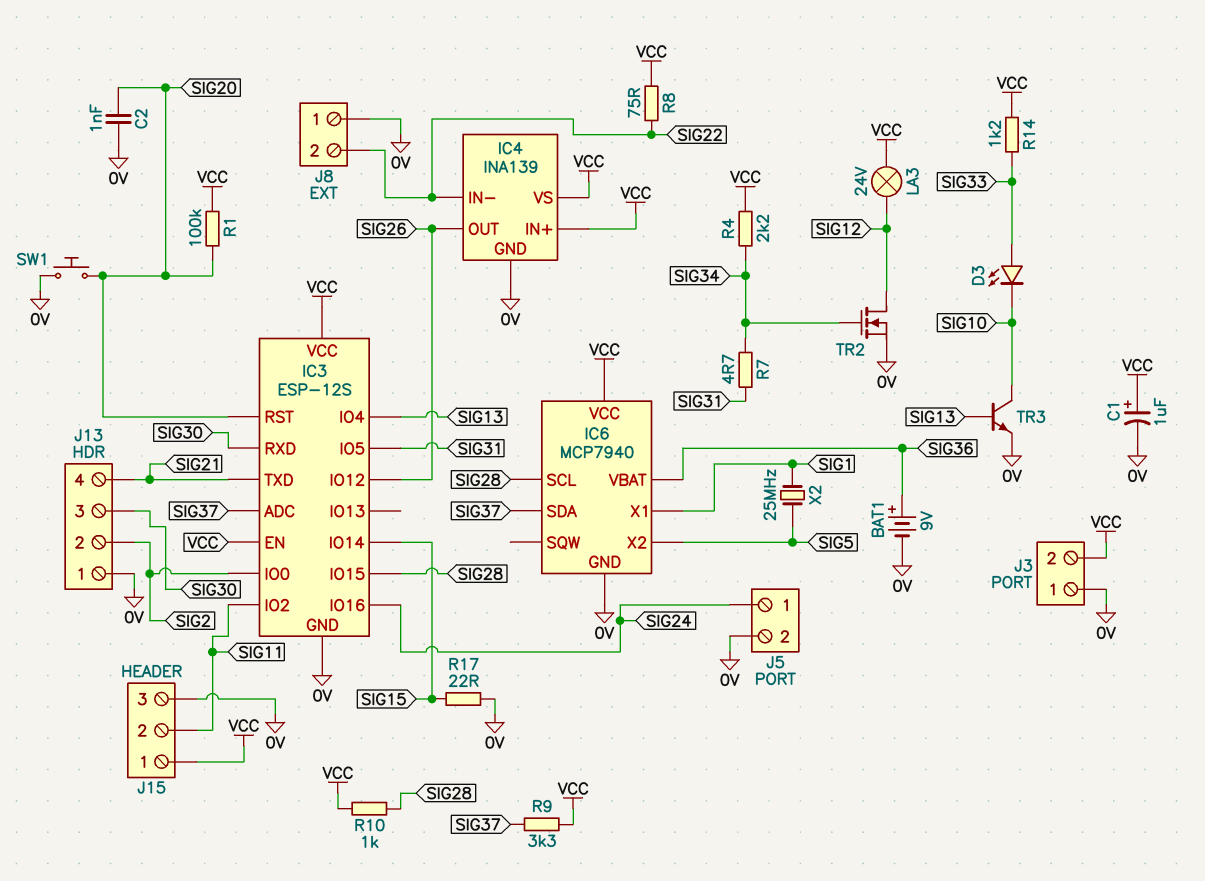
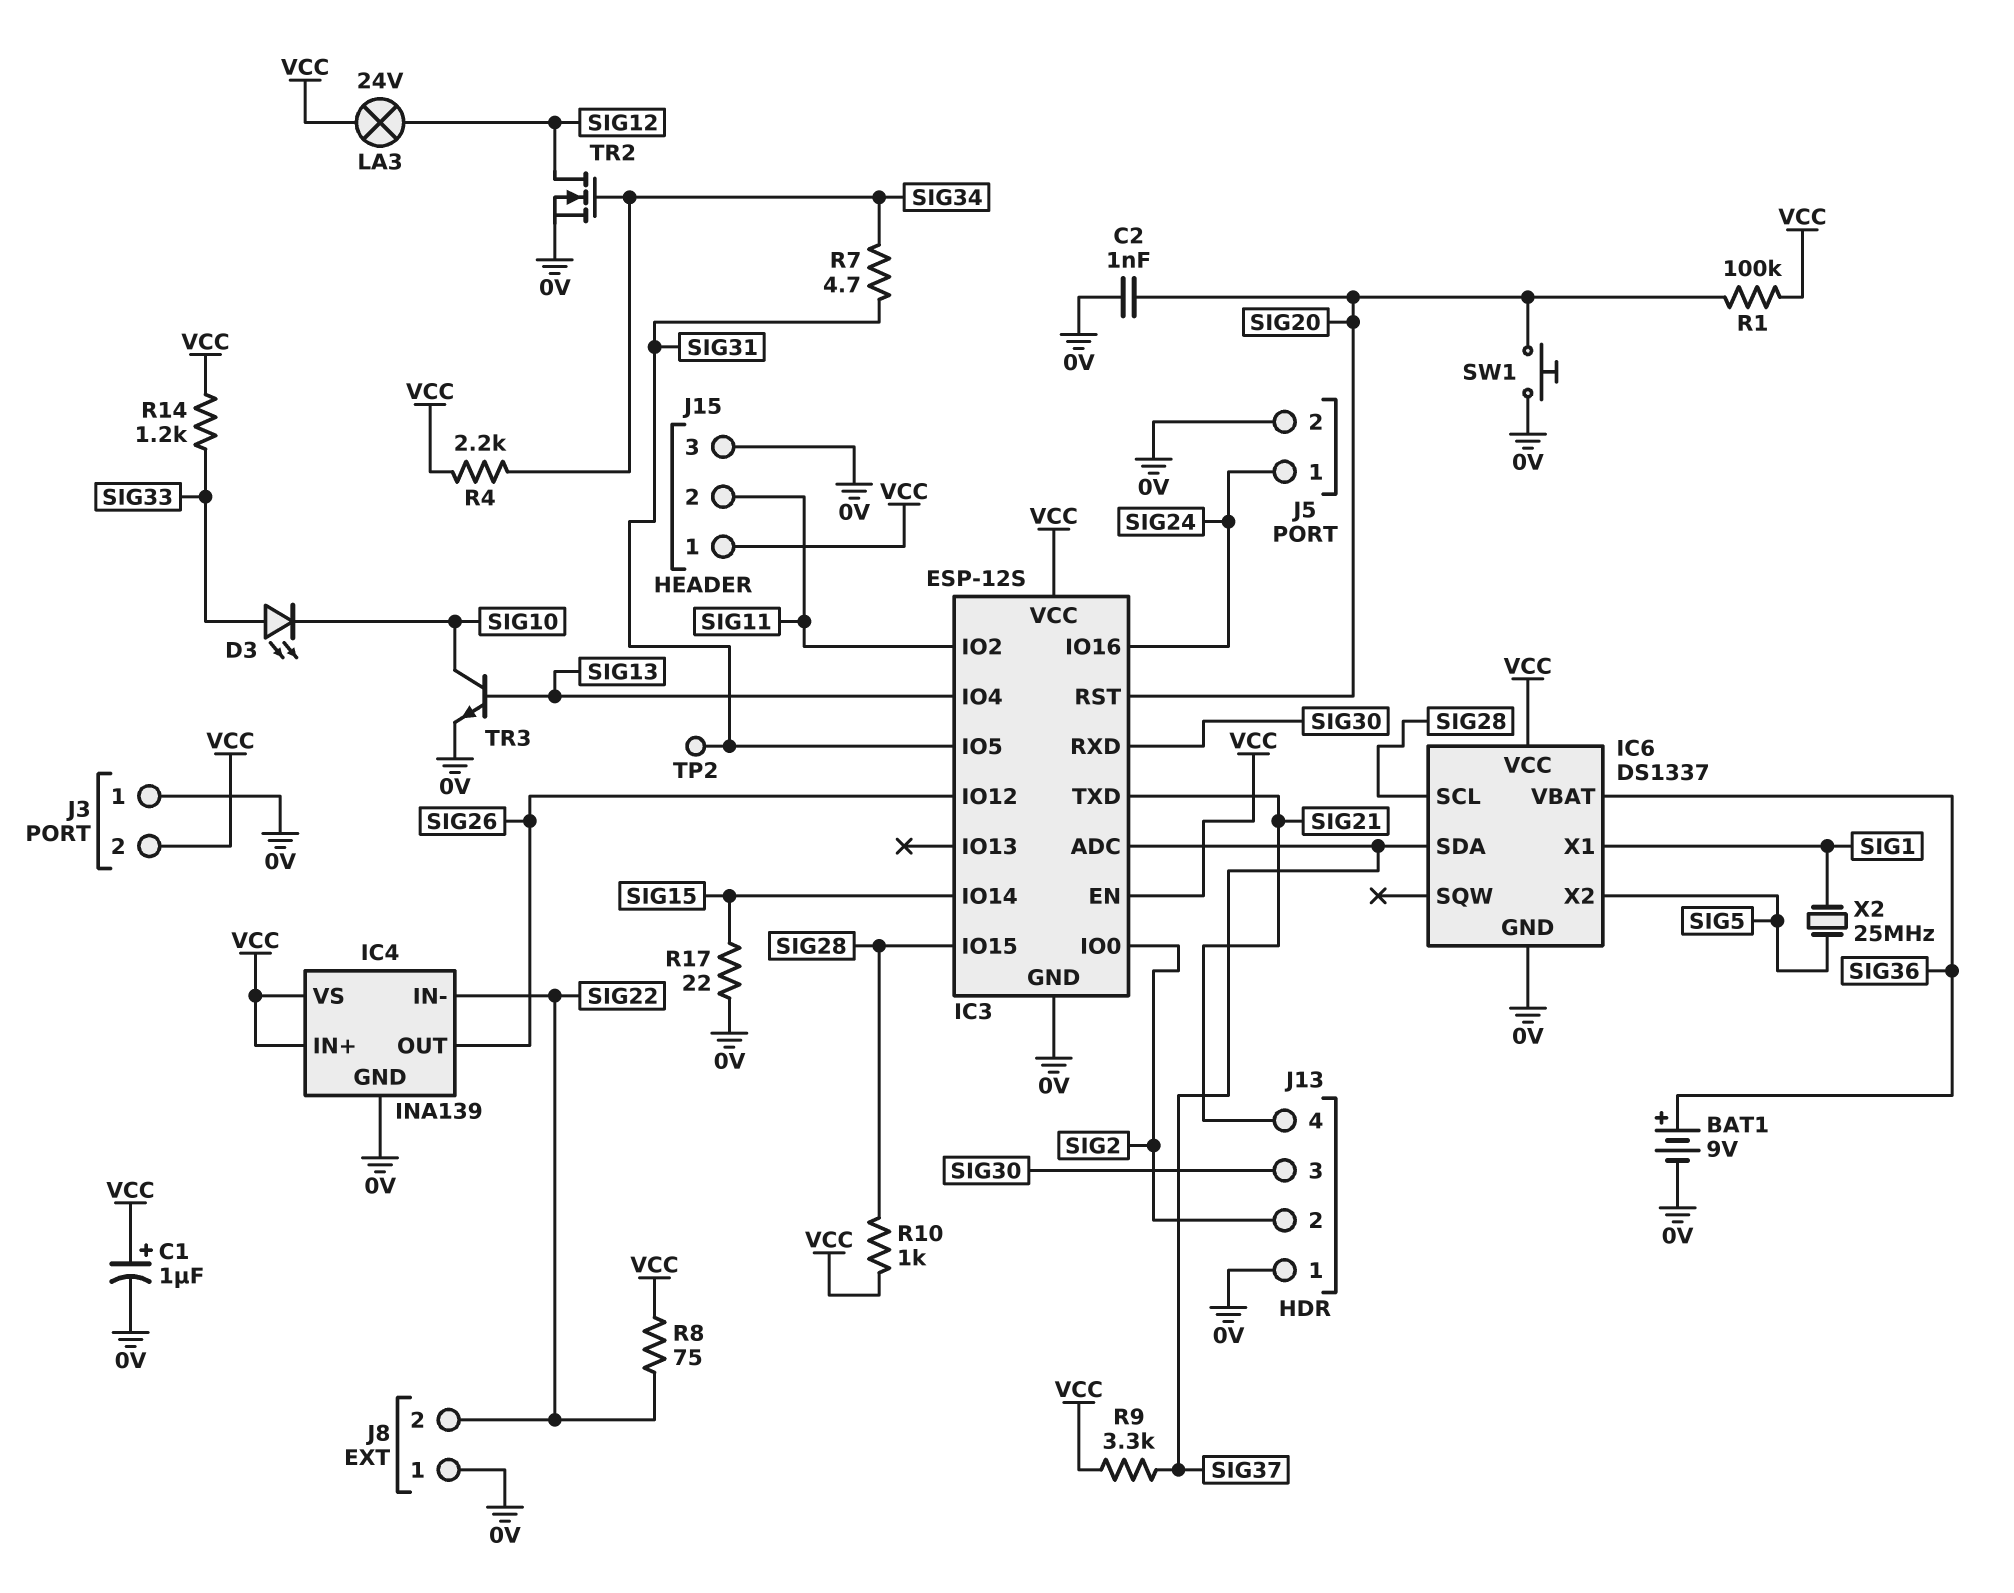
IC6: MCP7940 -> DS1337
TP2: none -> test point (SIG31)

